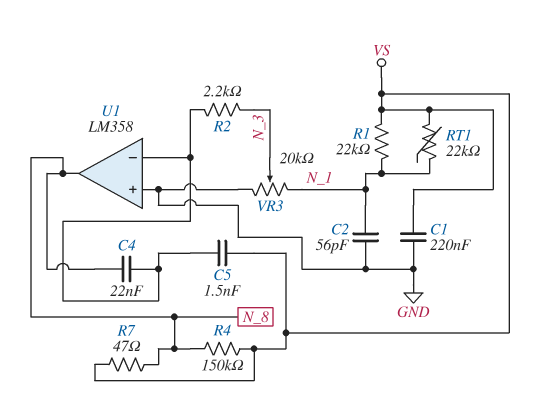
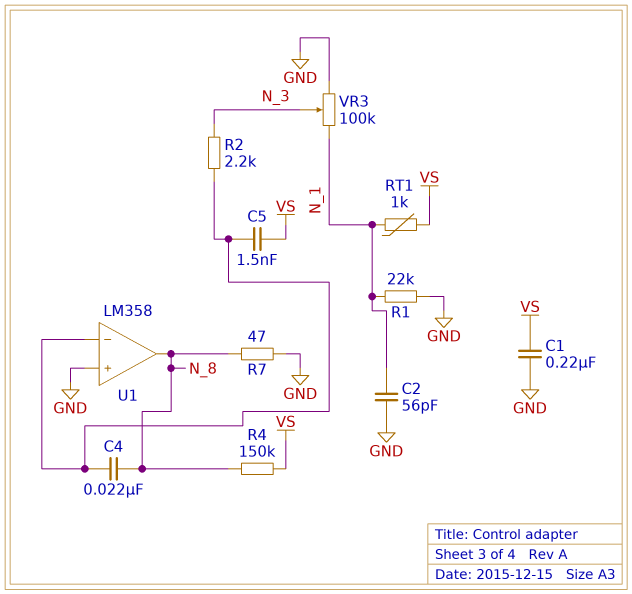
R1: 22k (N_1, VS) -> 22k (GND, N_1)
R7: 47 (N_8, VS) -> 47 (GND, N_8)
RT1: 22k (N_1, VS) -> 1k (N_1, VS)
VR3: 20k (GND, N_1, wiper N_3) -> 100k (GND, N_1, wiper N_3)

